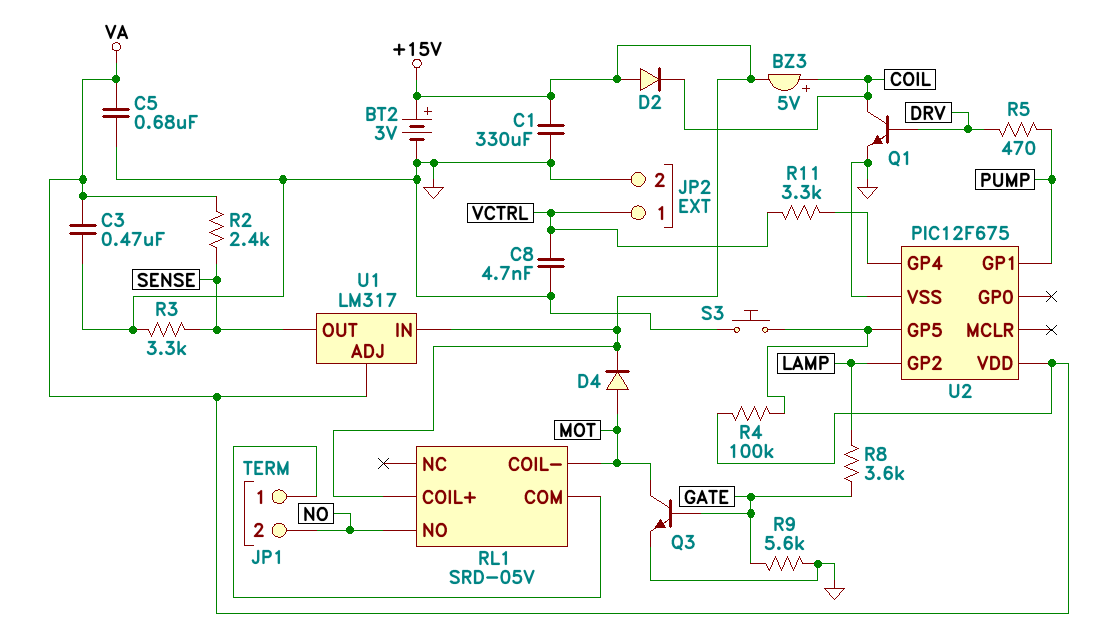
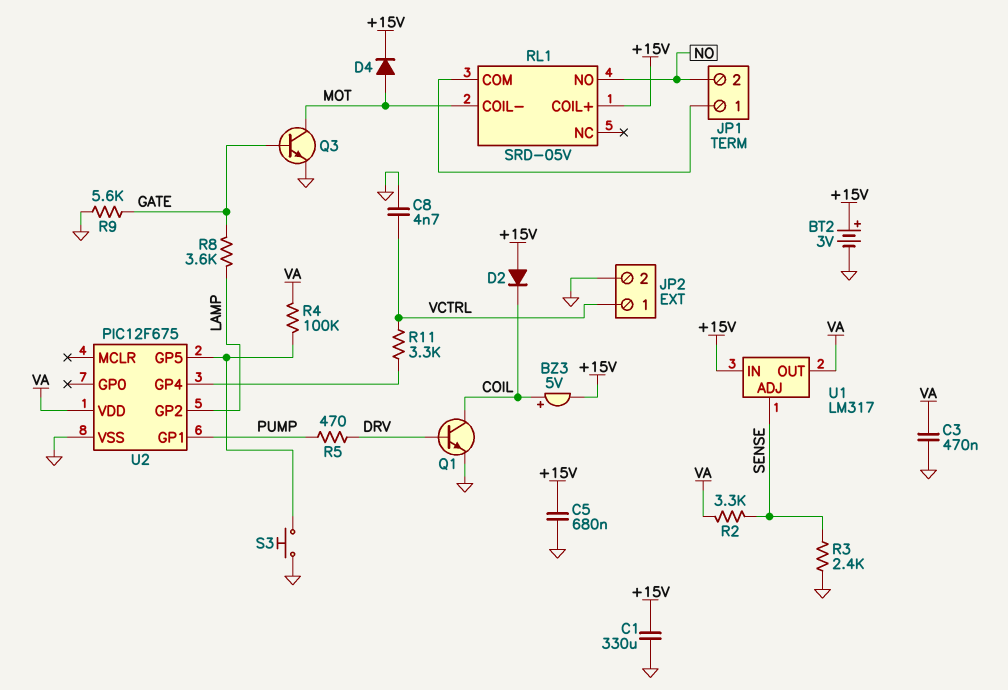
C5: 680nF (GND, VA) -> 680nF (+15V, GND)
R2: 2.4k (SENSE, VA) -> 3.3k (SENSE, VA)
R3: 3.3k (GND, SENSE) -> 2.4k (GND, SENSE)
U1 pin ADJ: VA -> SENSE
U1 pin OUT: SENSE -> VA

